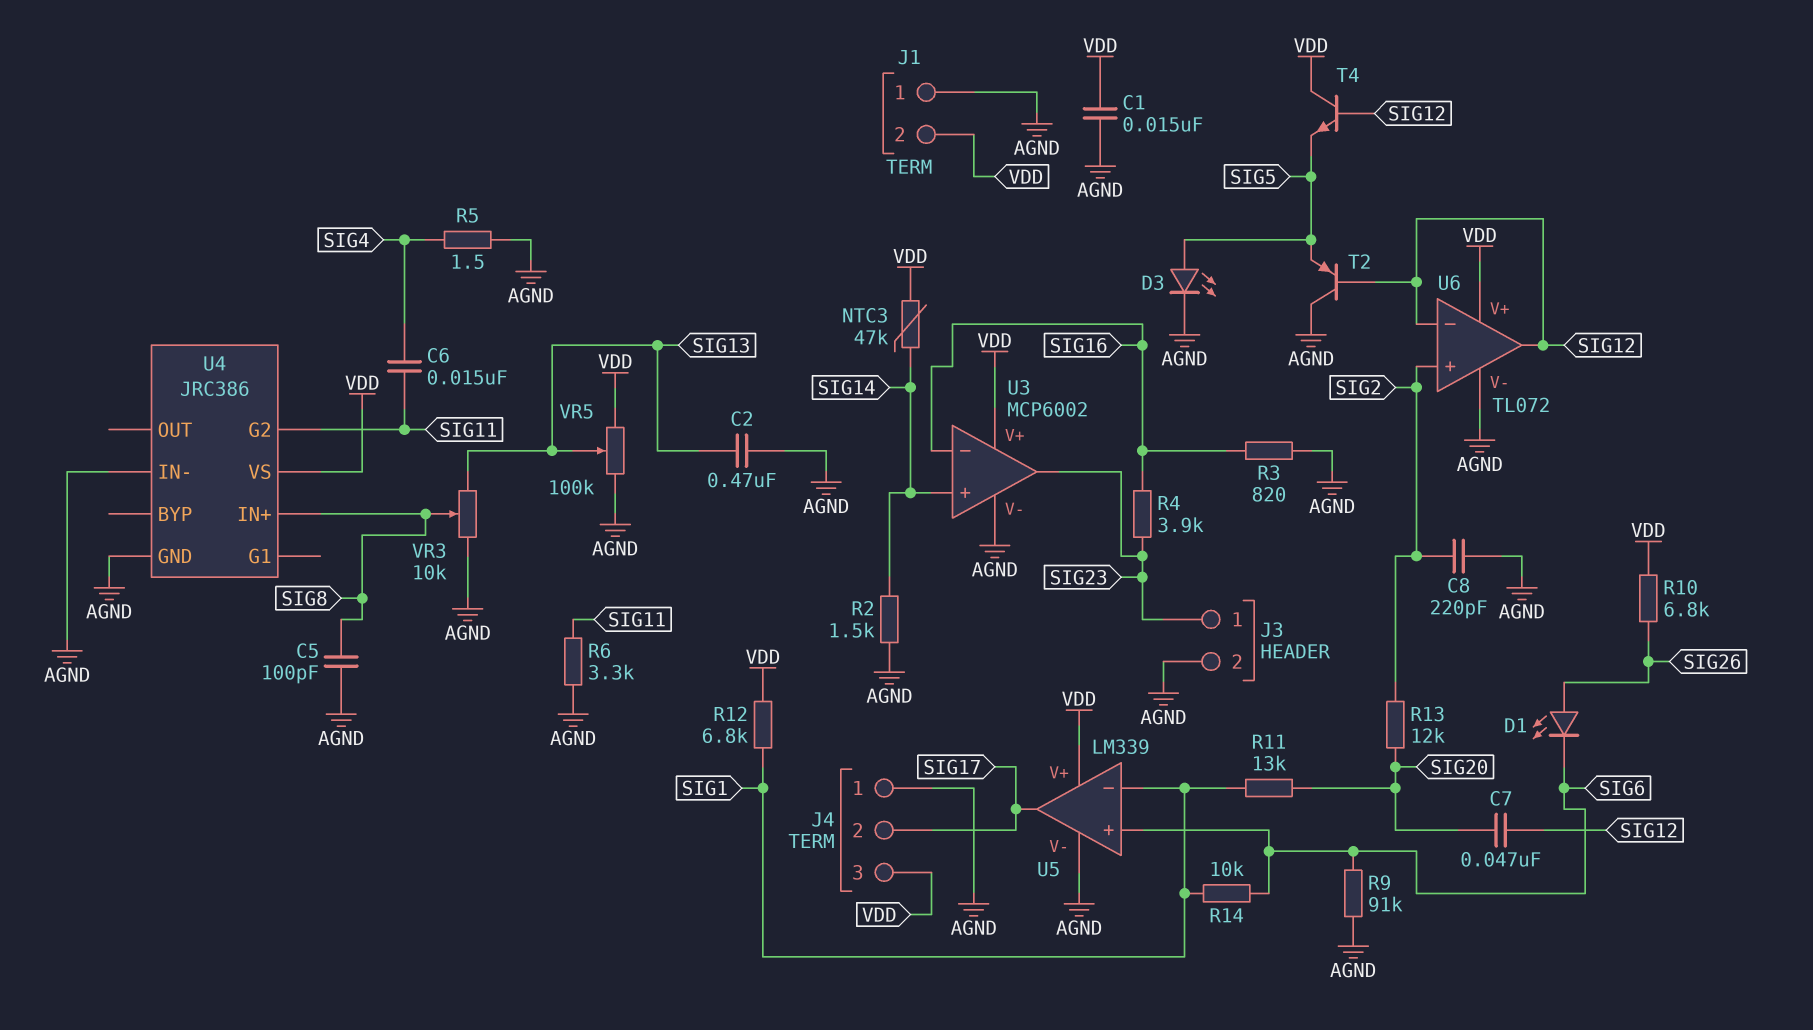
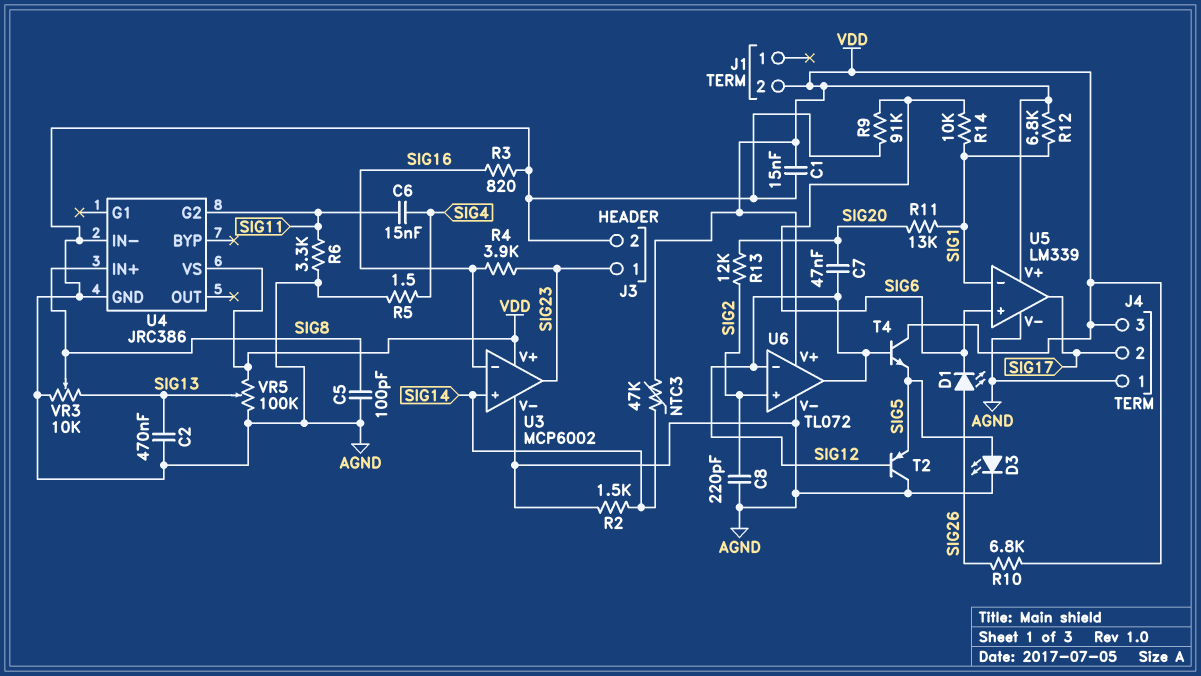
J1 pin 1: AGND -> none

